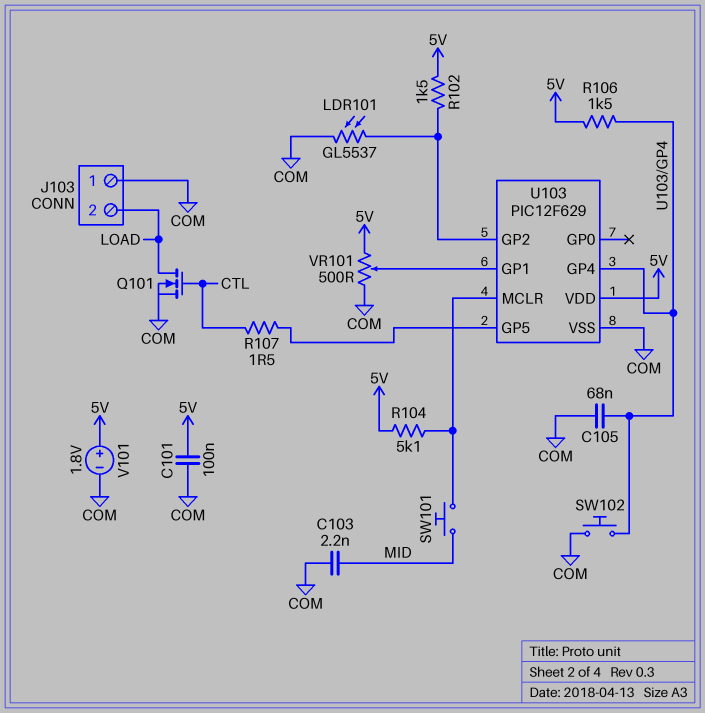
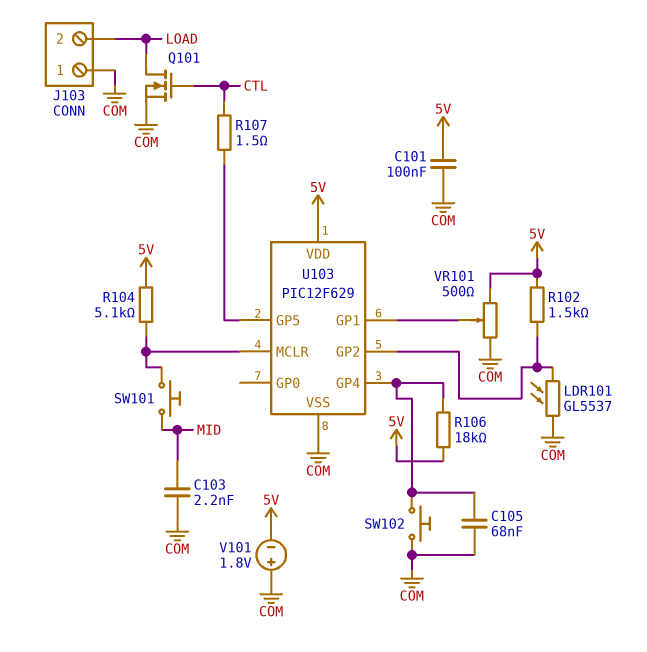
R106: 1.5k (5V, U103/GP4) -> 18k (5V, U103/GP4)
V101: 1.8V (plus 5V, minus COM) -> 1.8V (plus COM, minus 5V)

